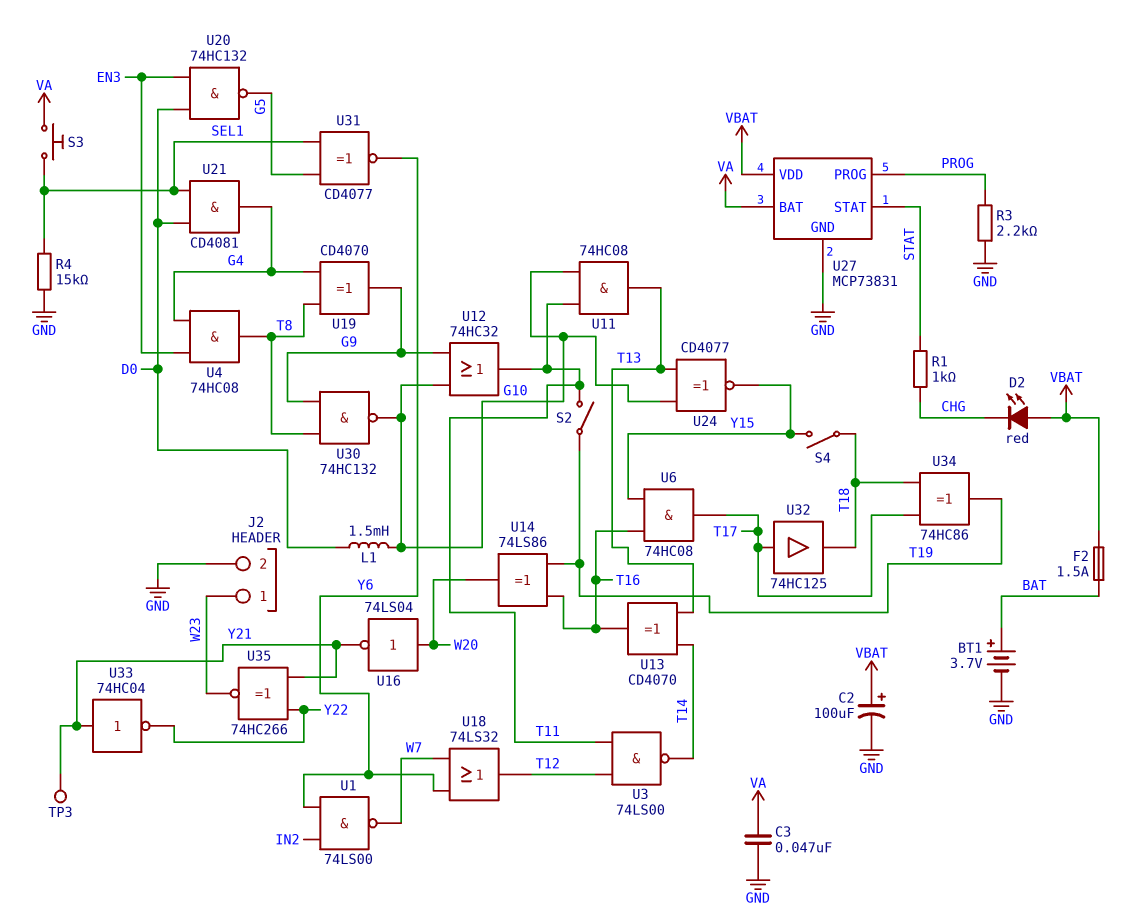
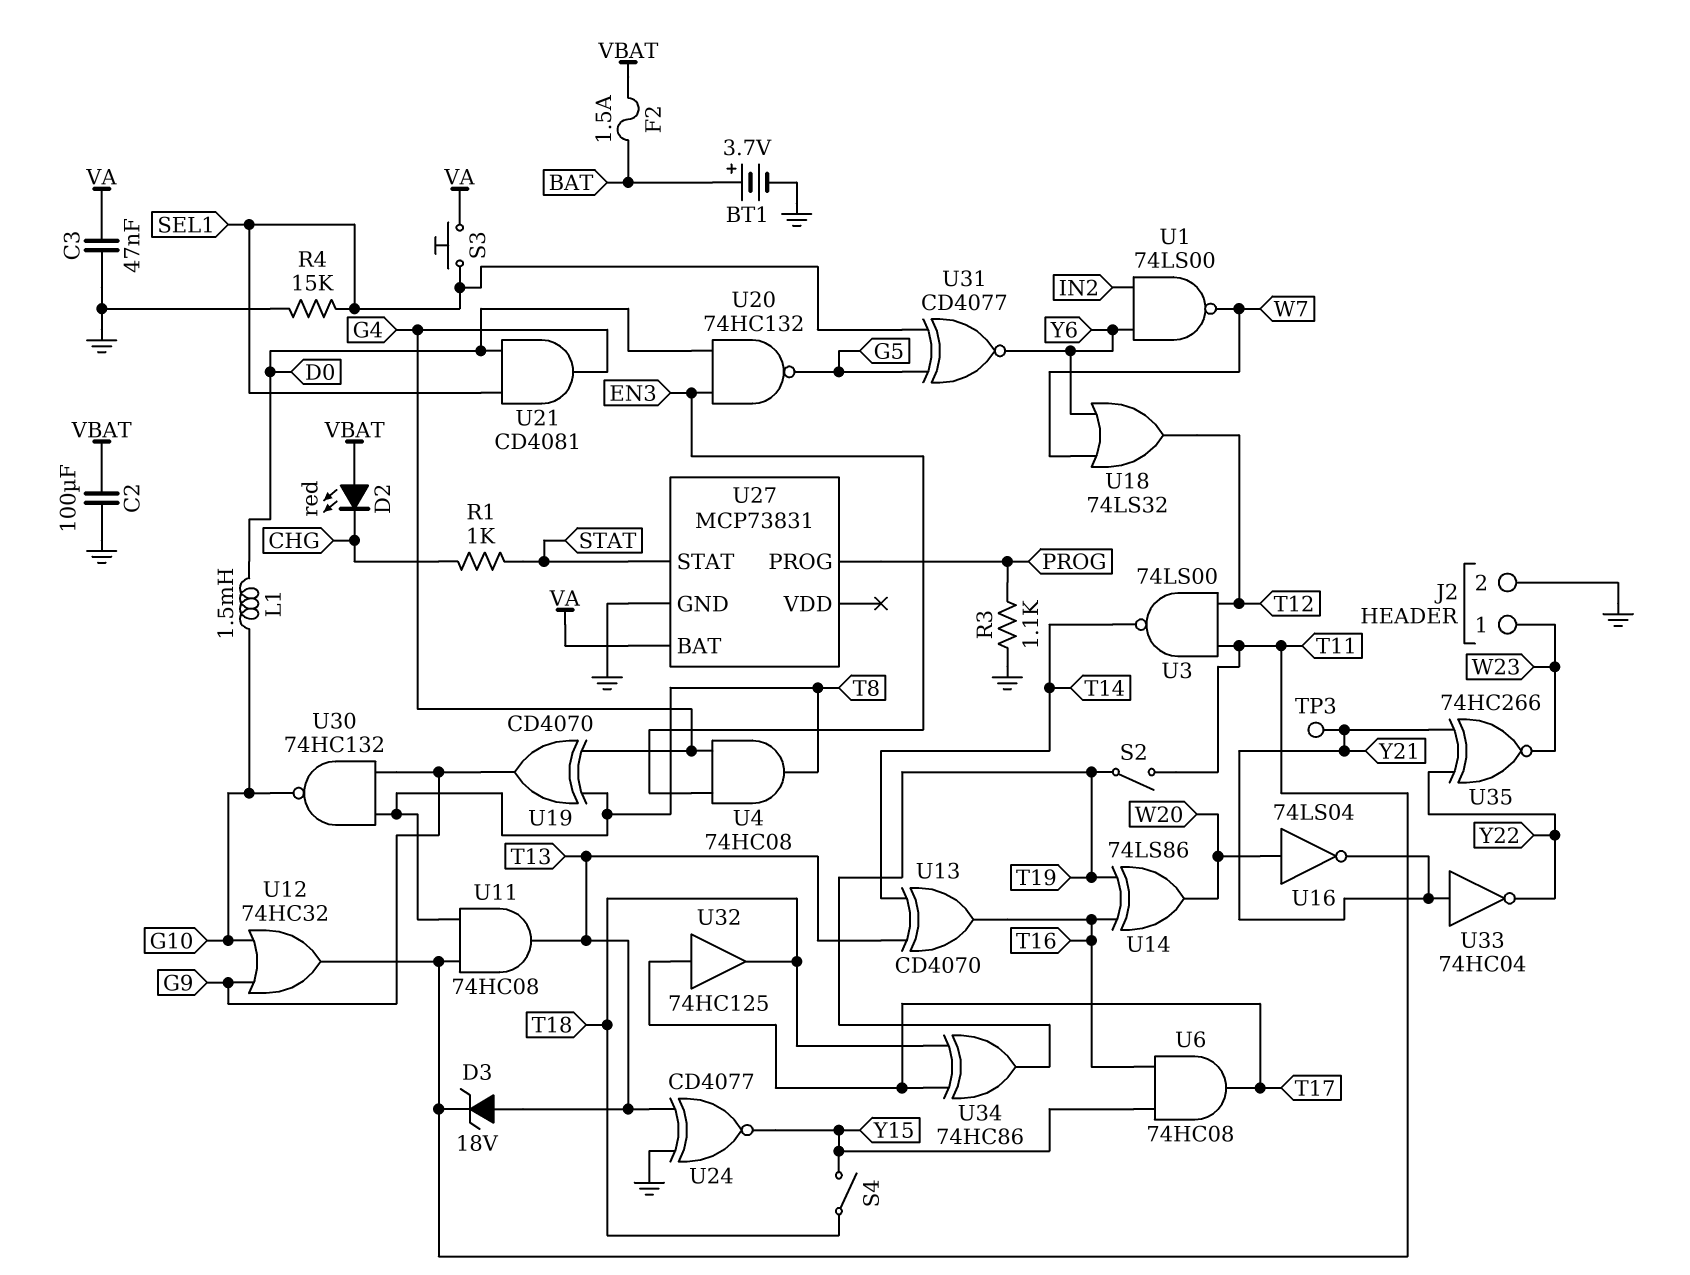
C2: 100uF (plus VBAT, minus GND) -> 100uF (GND, VBAT)
D3: none -> zener 18V (A T13, K T11)
R3: 2.2k (GND, PROG) -> 1.1k (GND, PROG)
U11: AND 74HC08 (in G10, in T11, out T13) -> AND 74HC08 (in T8, in T11, out T13)
U24: XNOR CD4077 (in G10, in T13, out Y15) -> XNOR CD4077 (in GND, in T13, out Y15)
U27 pin VDD: VBAT -> none

